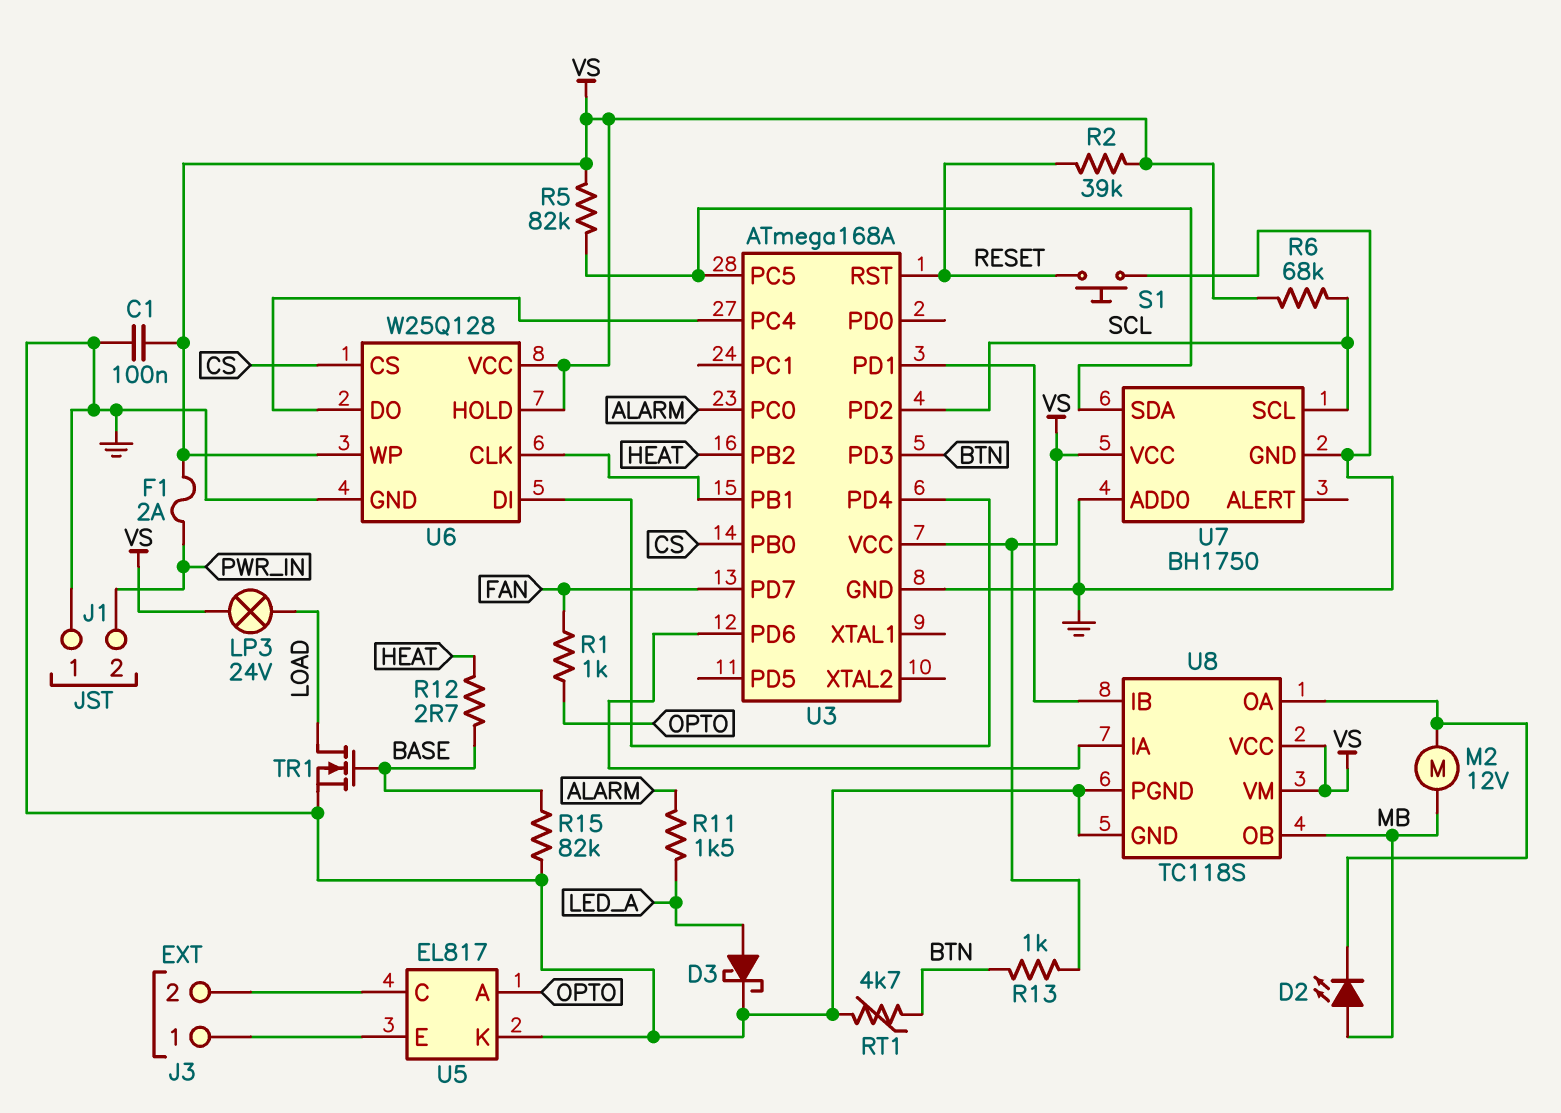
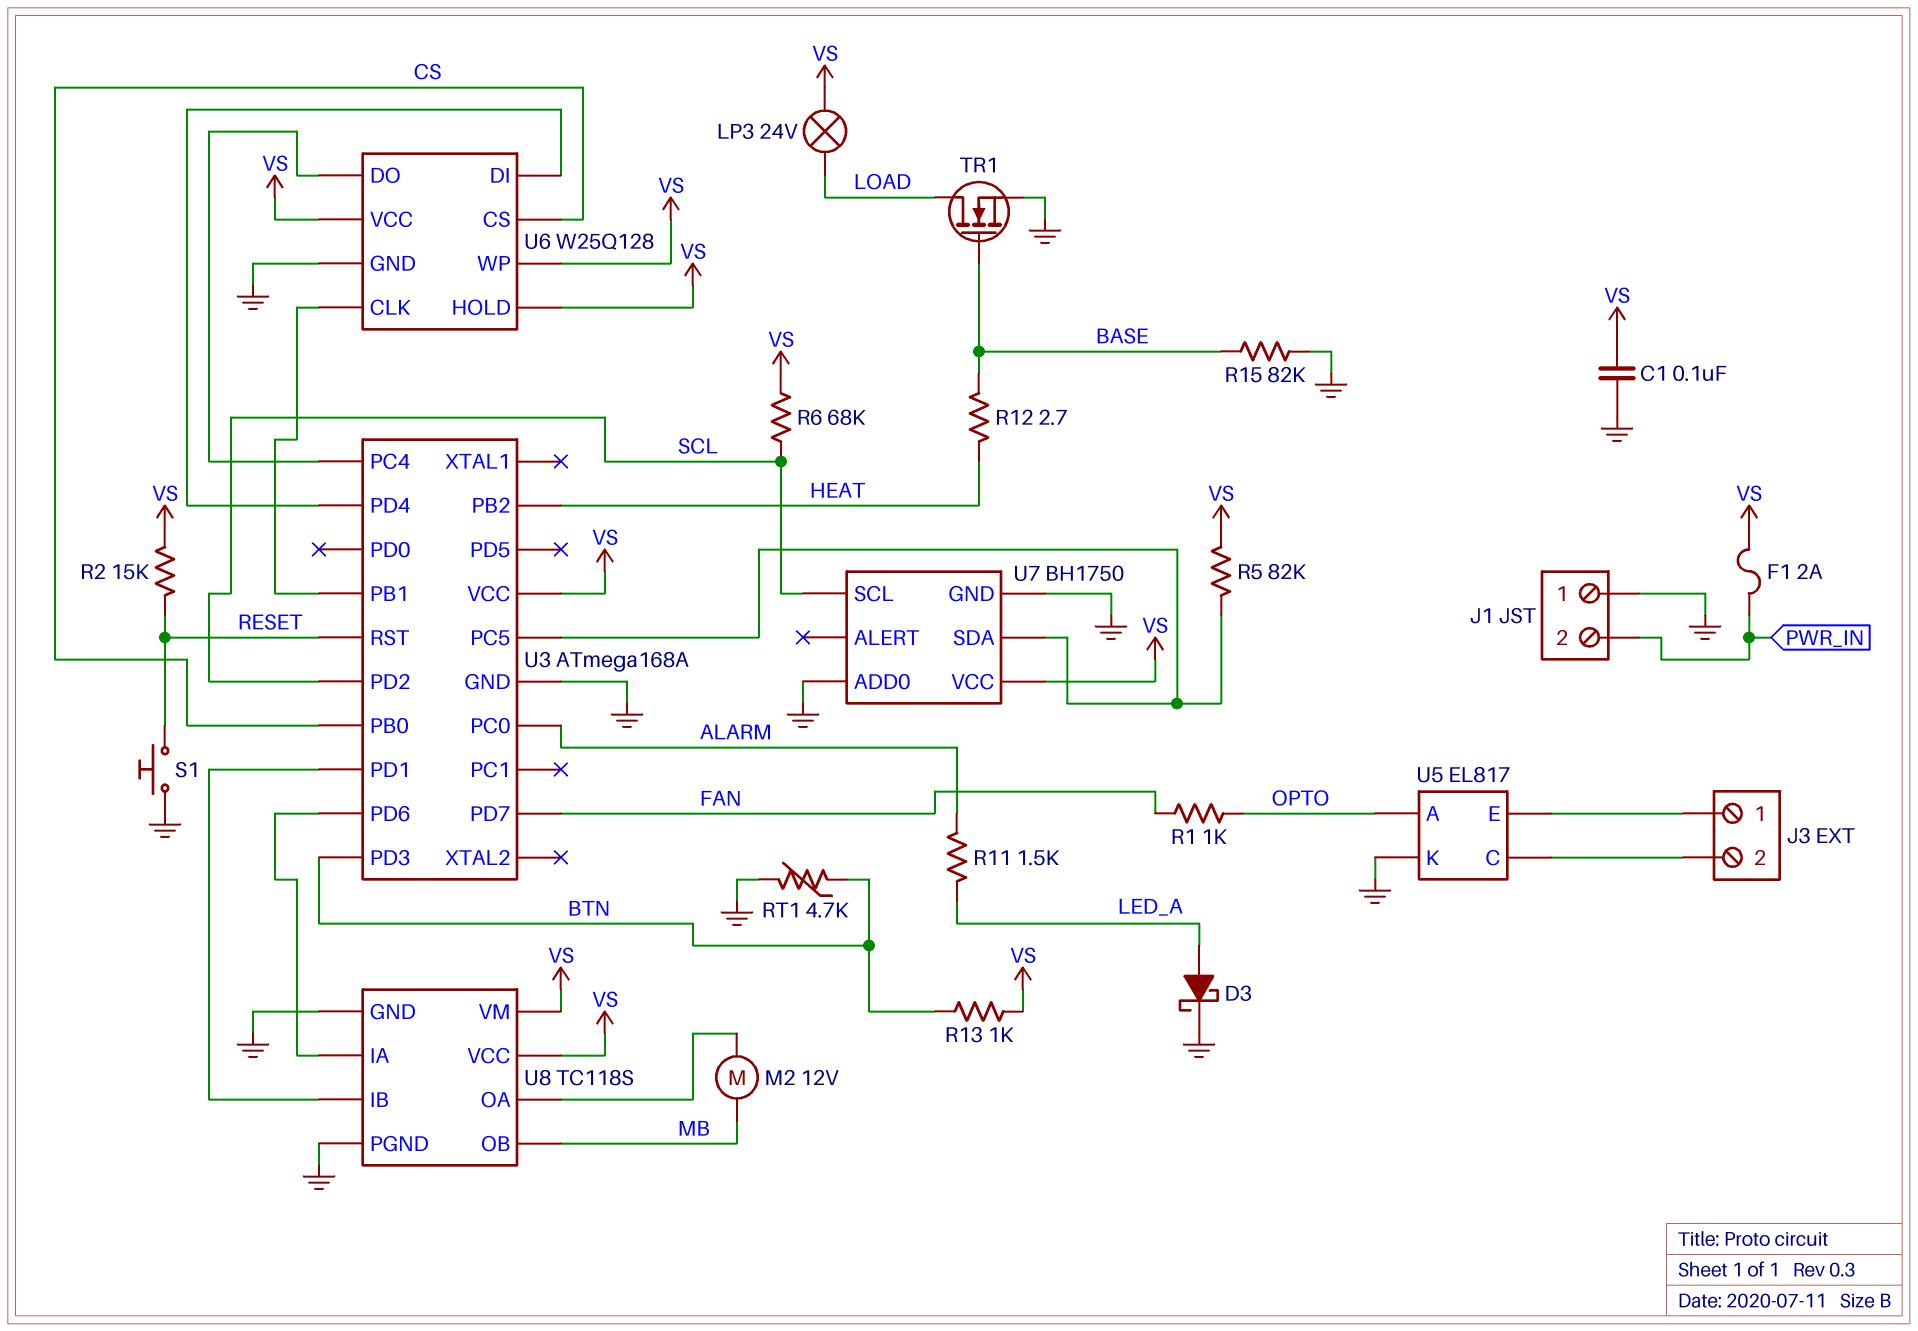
D2: LED (A MB, K U8/OA) -> none
R2: 39k (RESET, VS) -> 15k (RESET, VS)

